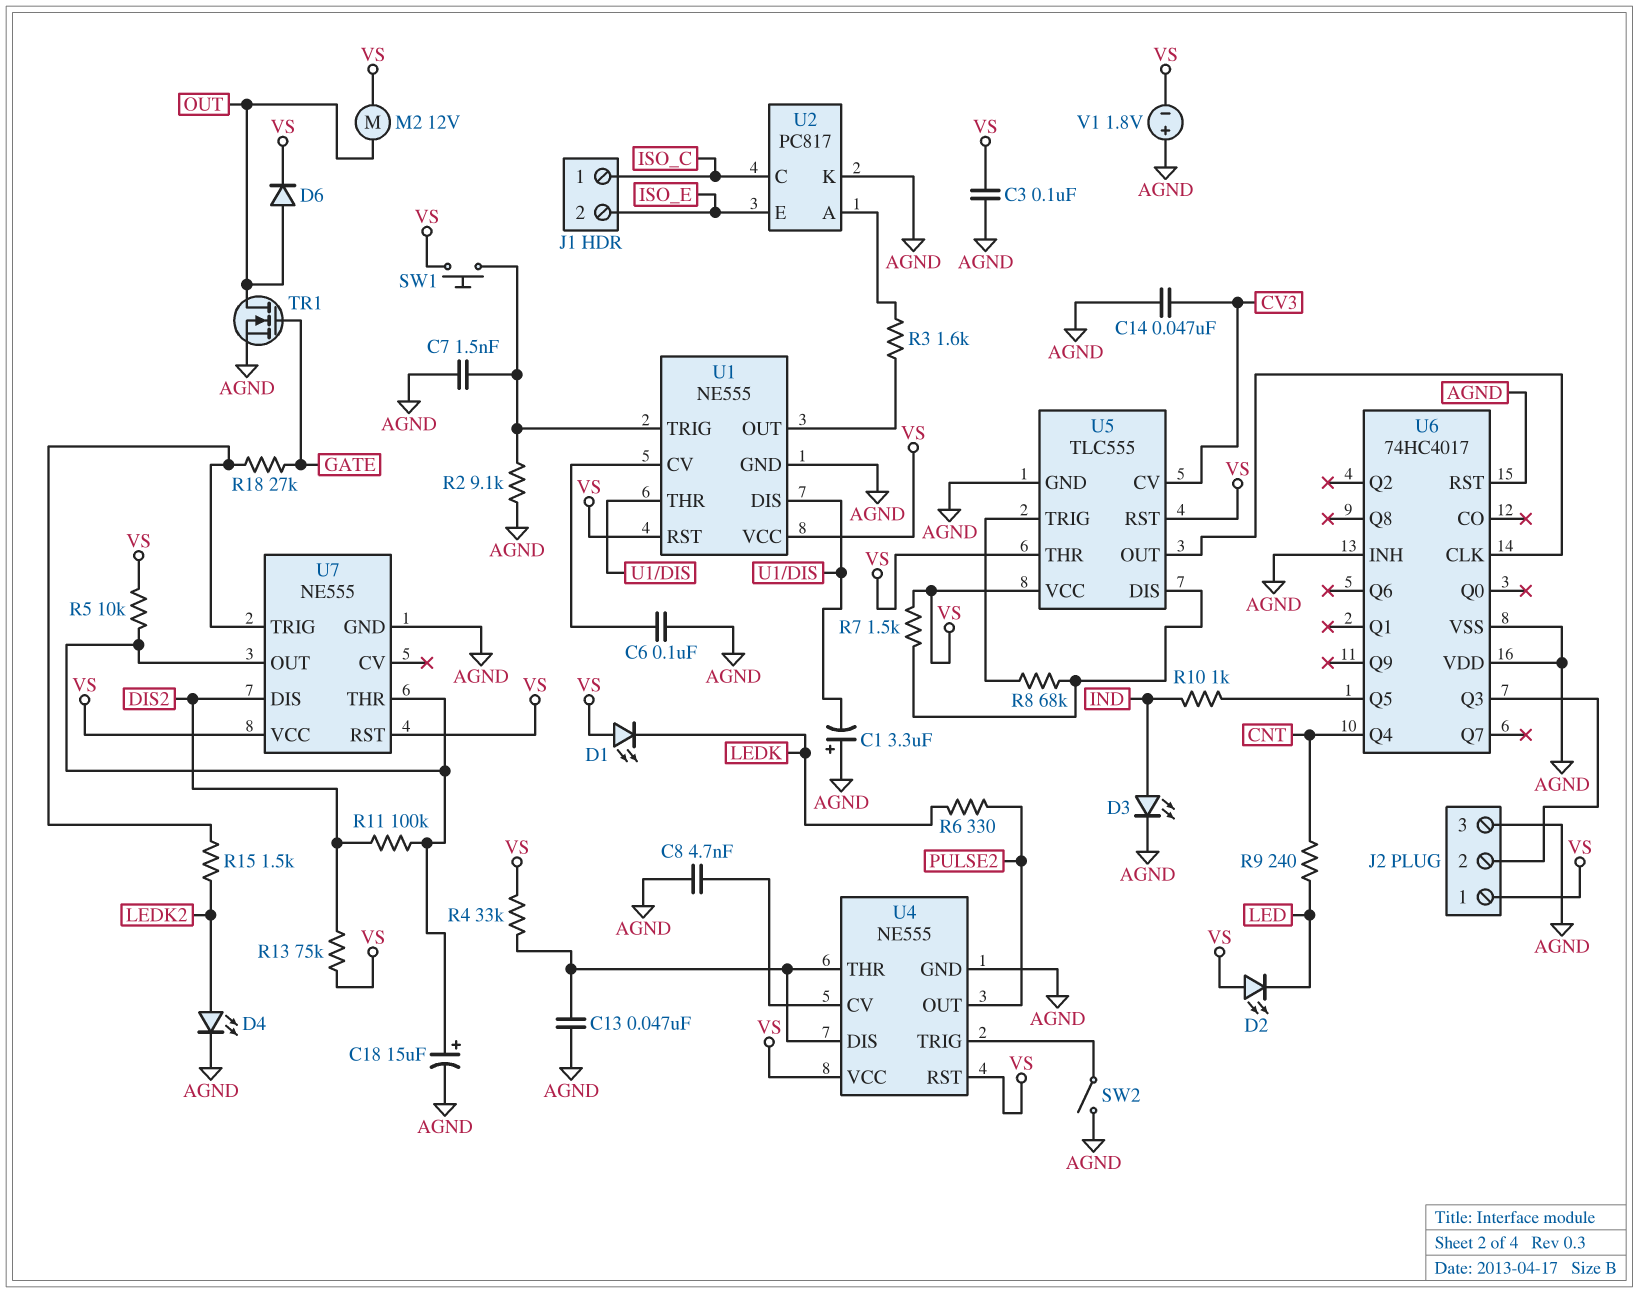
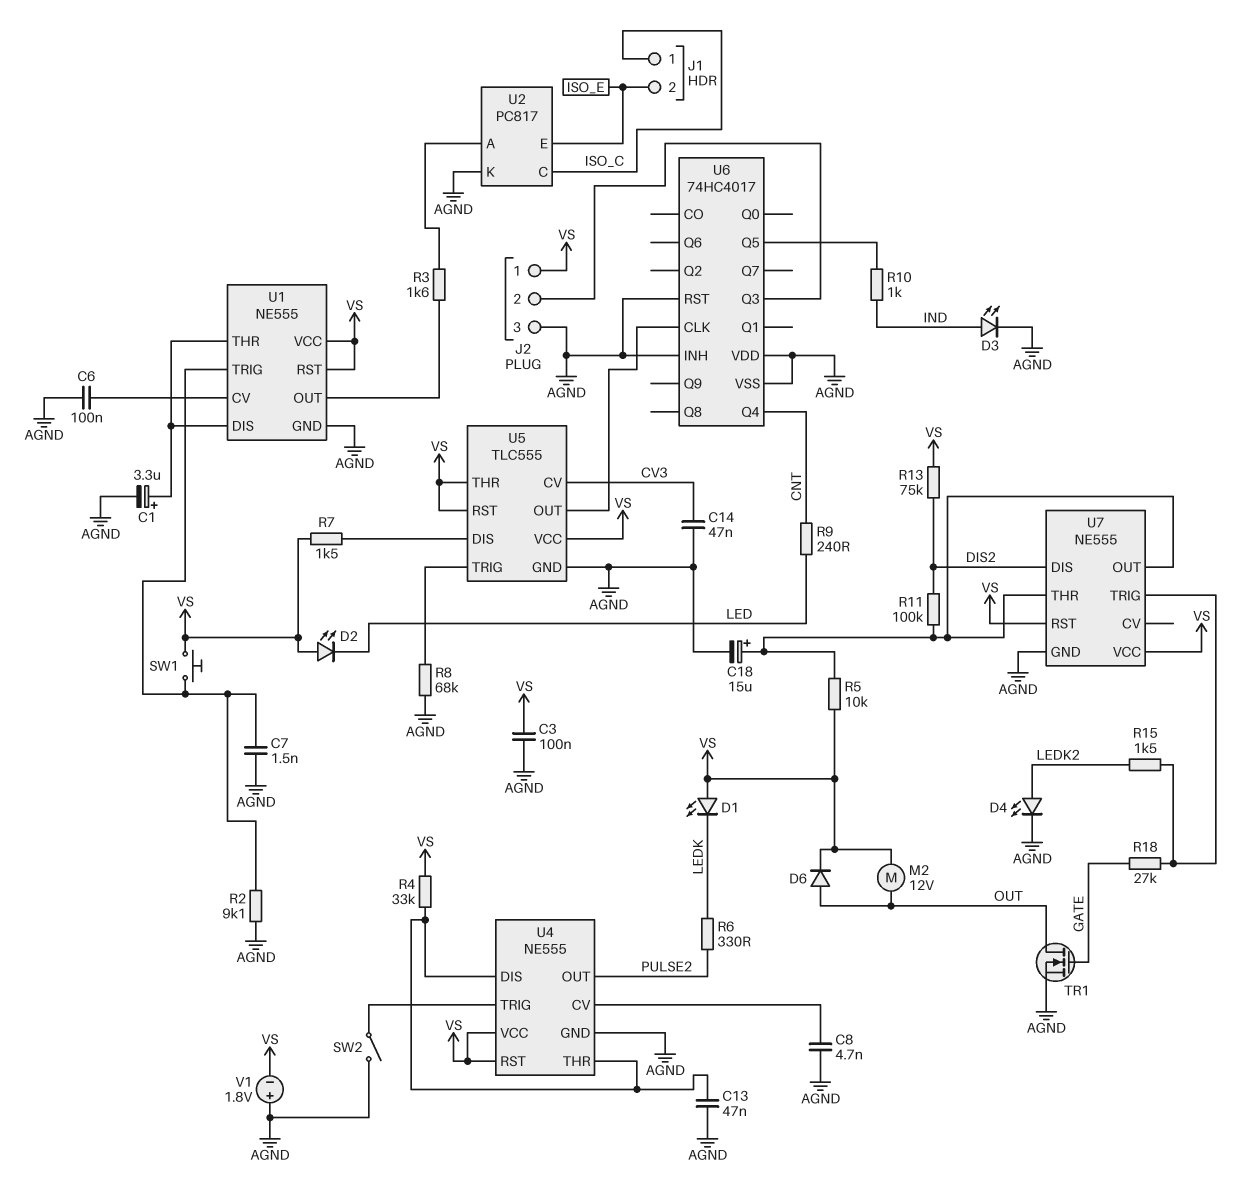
C1: 3.3uF (plus AGND, minus U1/DIS) -> 3.3uF (plus U1/DIS, minus AGND)
R8: 68k (U5/DIS, U5/TRIG) -> 68k (AGND, U5/TRIG)

